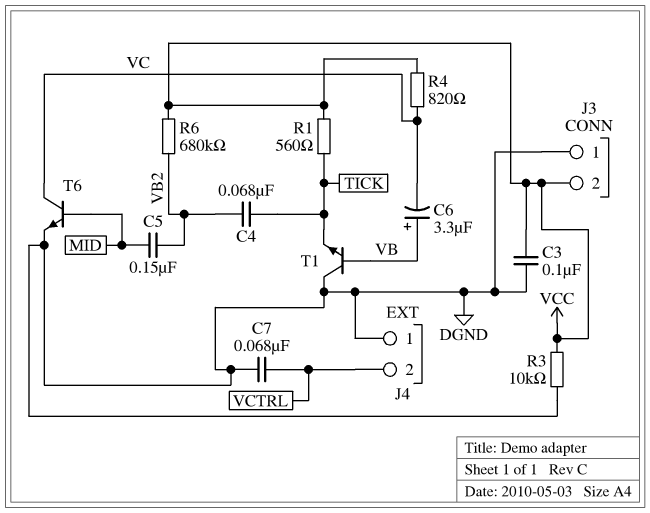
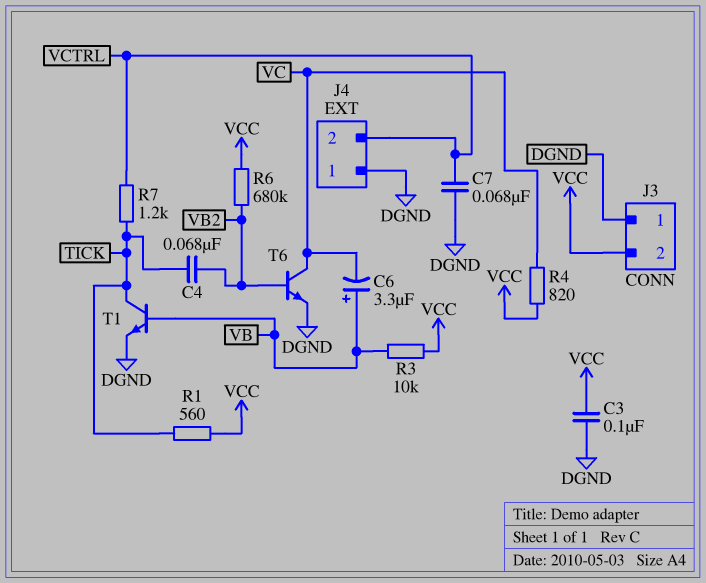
C5: 150nF (MID, VB2) -> none
R3: 10k (DGND, VCC) -> 10k (VB, VCC)
R7: none -> 1.2k (TICK, VCTRL)
T1: NPN (B VB, C DGND, E TICK) -> NPN (B VB, C TICK, E DGND)
T6: NPN (B MID, C VC, E DGND) -> NPN (B VB2, C VC, E DGND)

